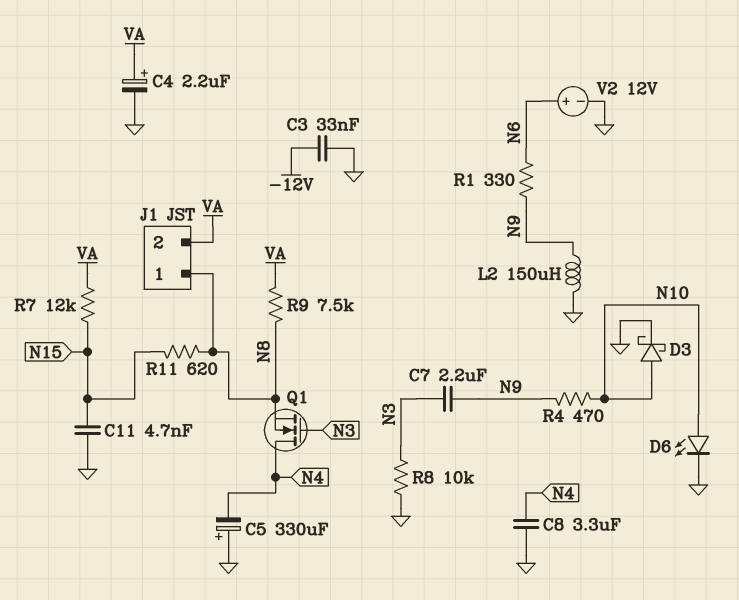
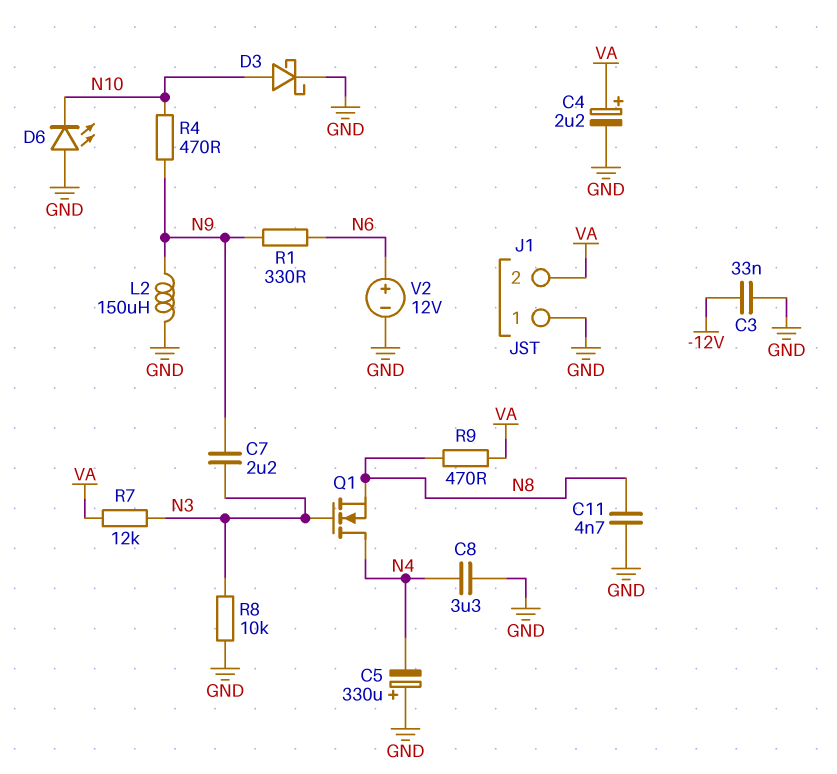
C11: 4.7nF (GND, N15) -> 4.7nF (GND, N8)
D6: LED (A N10, K GND) -> LED (A GND, K N10)
J1 pin 1: N8 -> GND
R7: 12k (N15, VA) -> 12k (N3, VA)
R9: 7.5k (N8, VA) -> 470 (N8, VA)
R11: 620 (N8, N15) -> none

